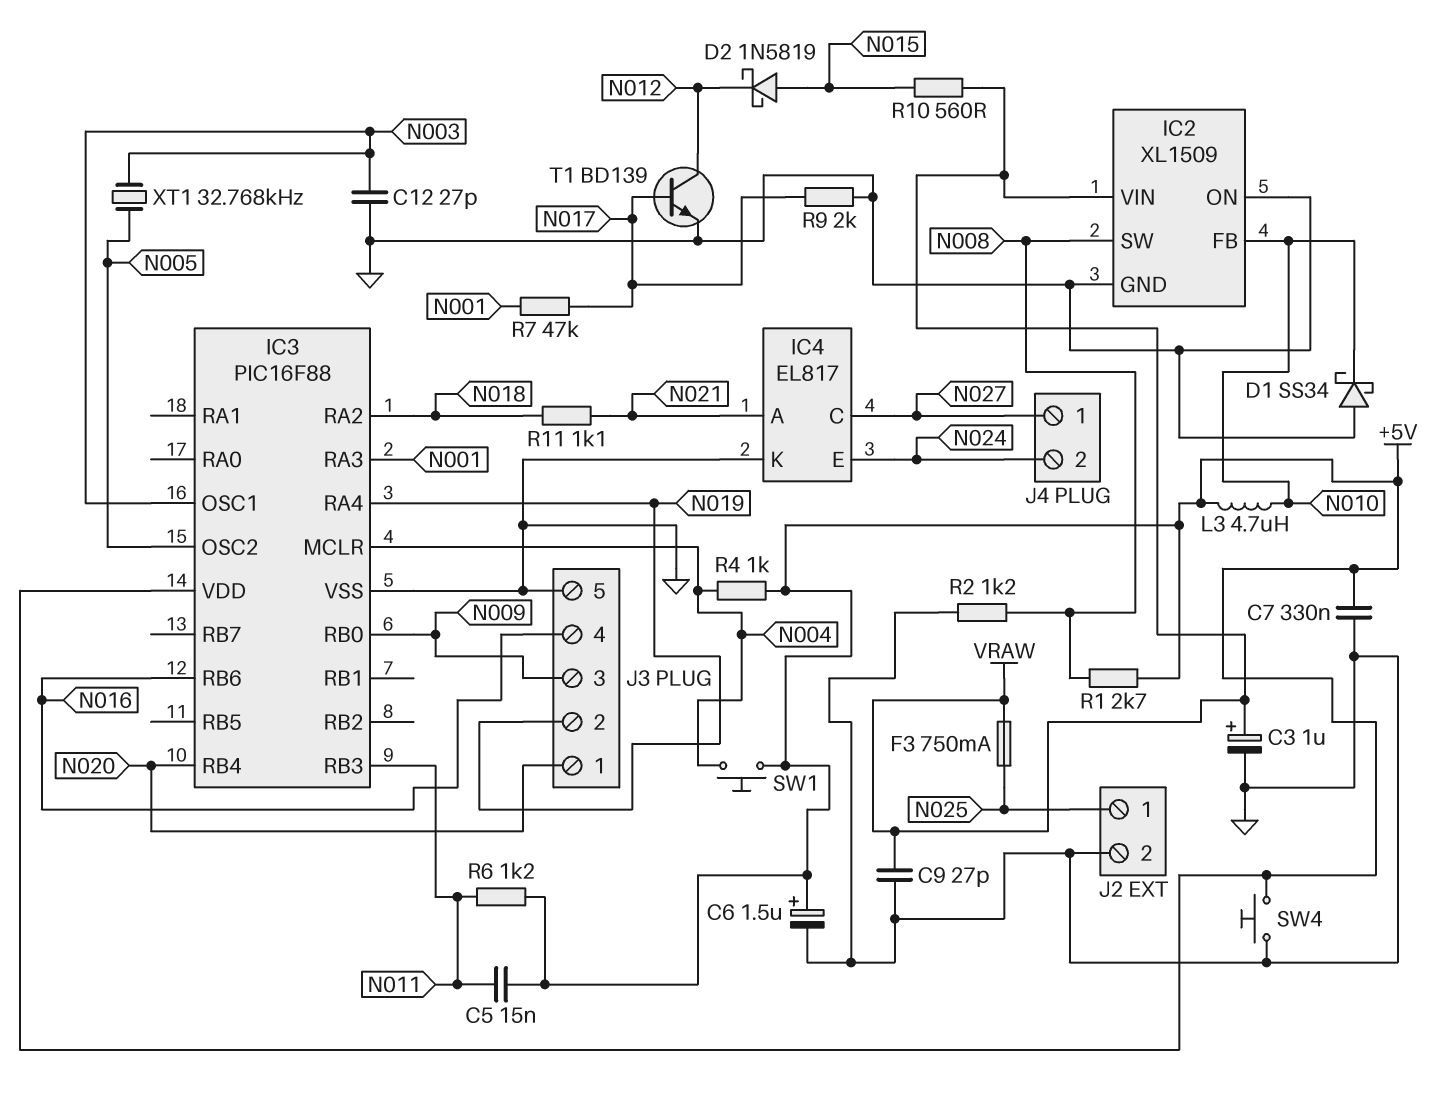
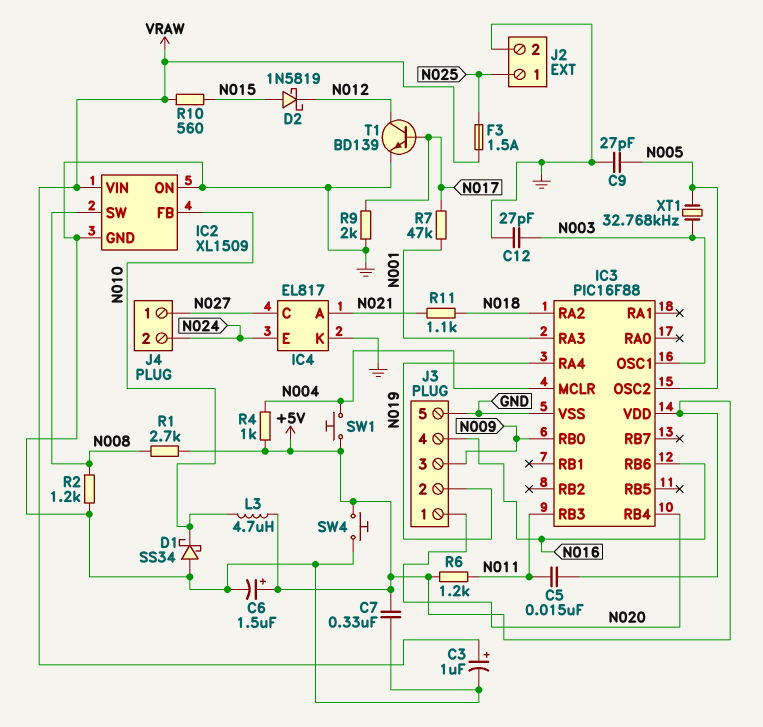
C9: 27pF (GND, VRAW) -> 27pF (GND, N005)
F3: 750mA (N025, VRAW) -> 1.5A (N025, VRAW)

